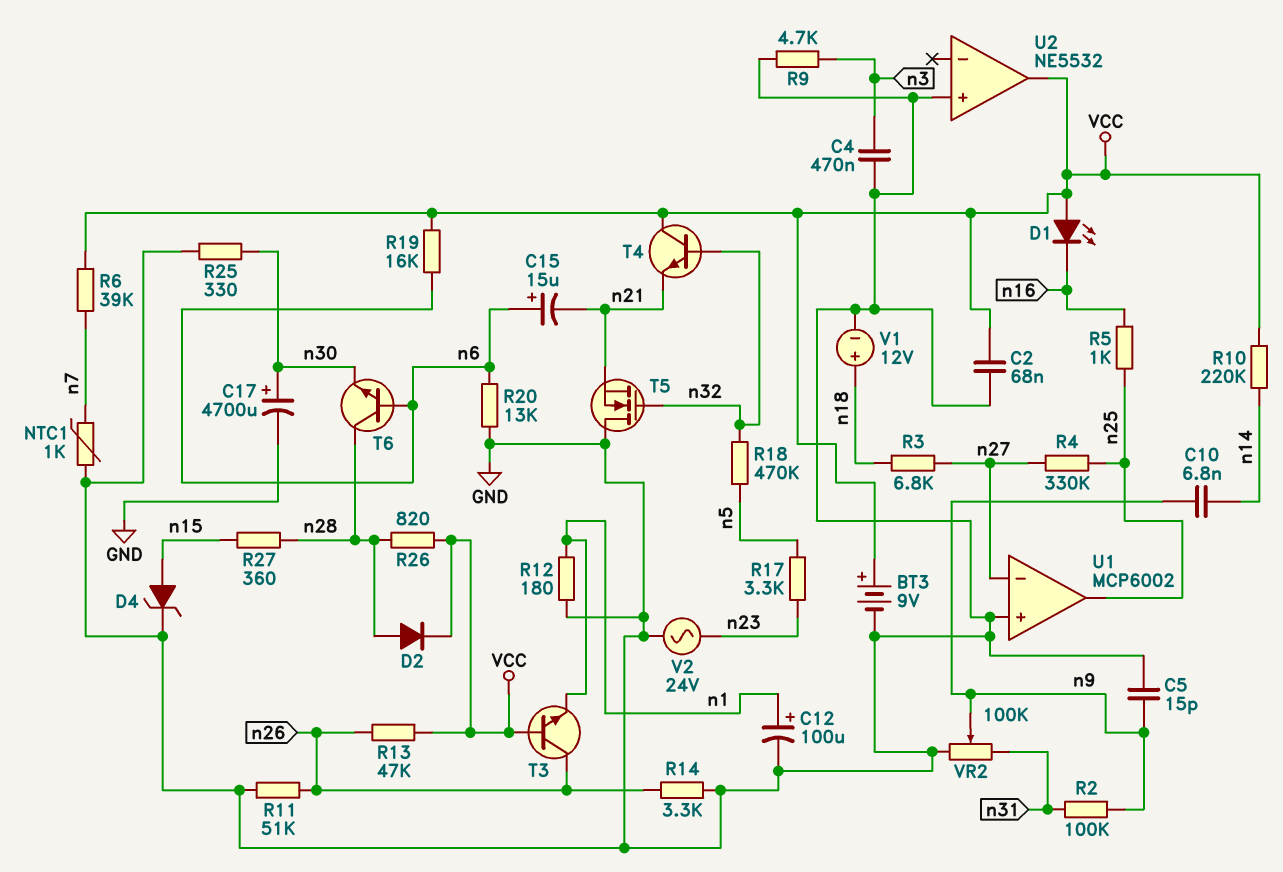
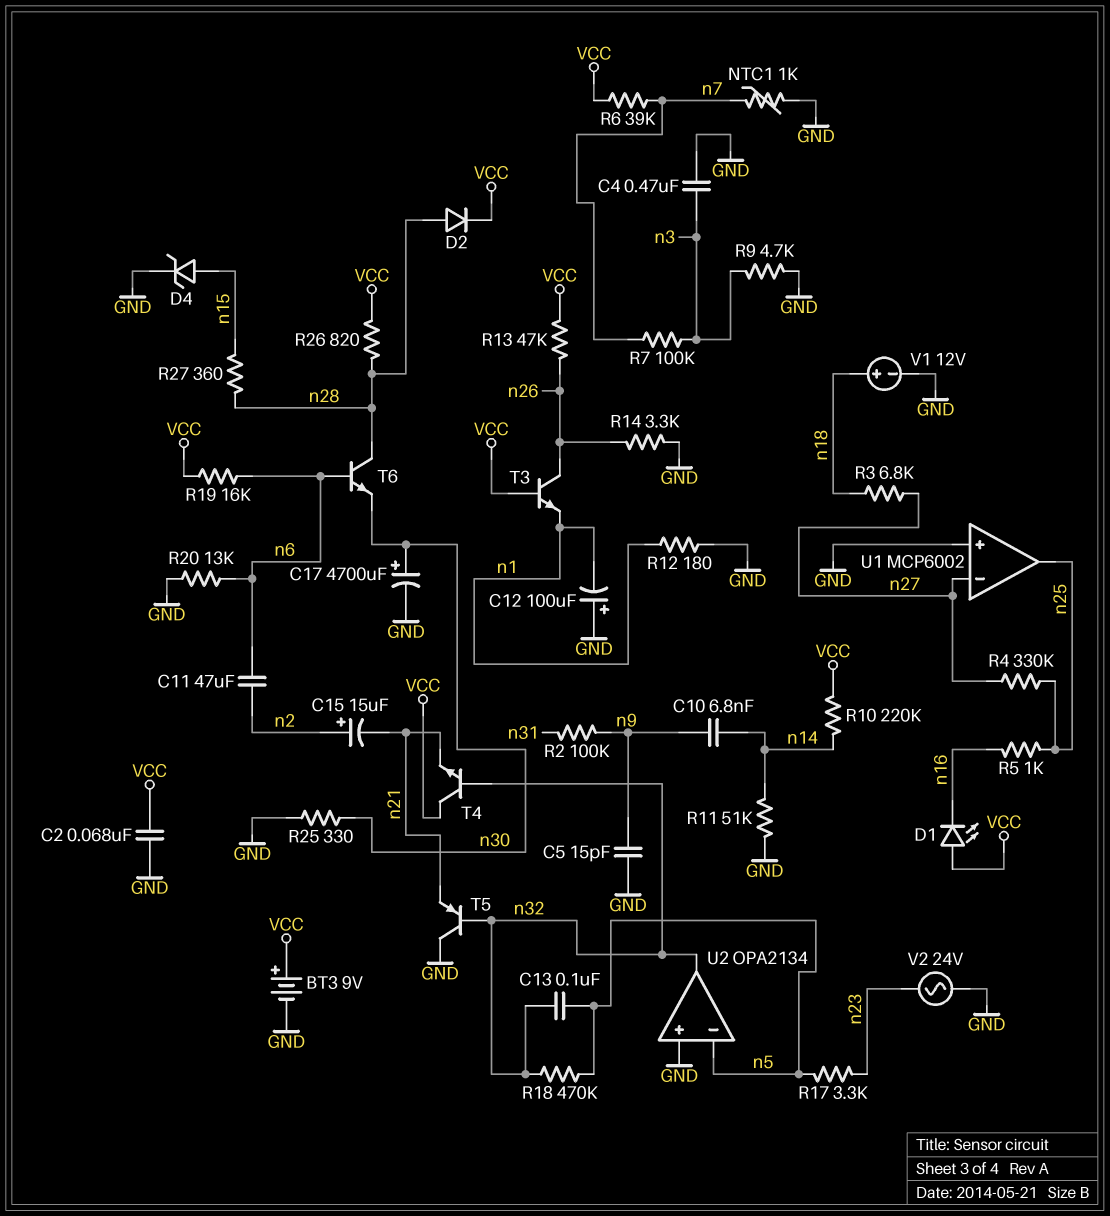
C11: none -> 47uF (n2, n6)
C12: 100uF (plus n1, minus GND) -> 100uF (plus GND, minus n1)
C13: none -> 100nF (n5, n32)
C15: 15uF (plus n6, minus n21) -> 15uF (plus n2, minus n21)
R7: none -> 100k (n3, n7)
R11: 51k (GND, n26) -> 51k (GND, n14)
T5: NMOS (G n32, D GND, S n21) -> PNP (B n32, C GND, E n21)
U2: NE5532 -> OPA2134
U2 pin in-: none -> n5
U2 pin out: VCC -> n32
VR2: 100k (GND, n31, wiper n9) -> none

